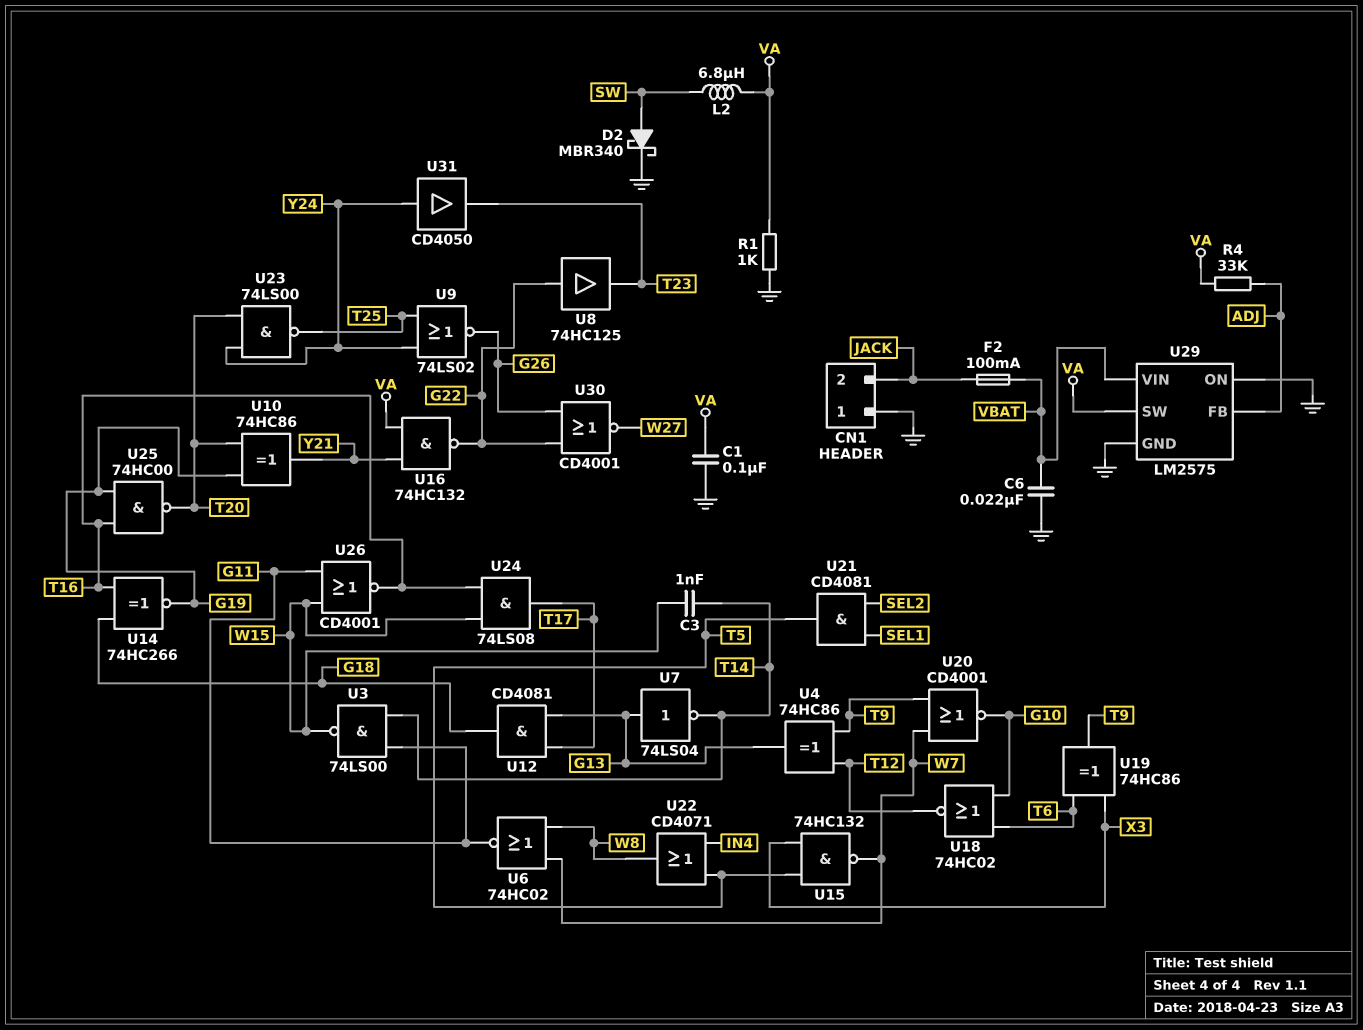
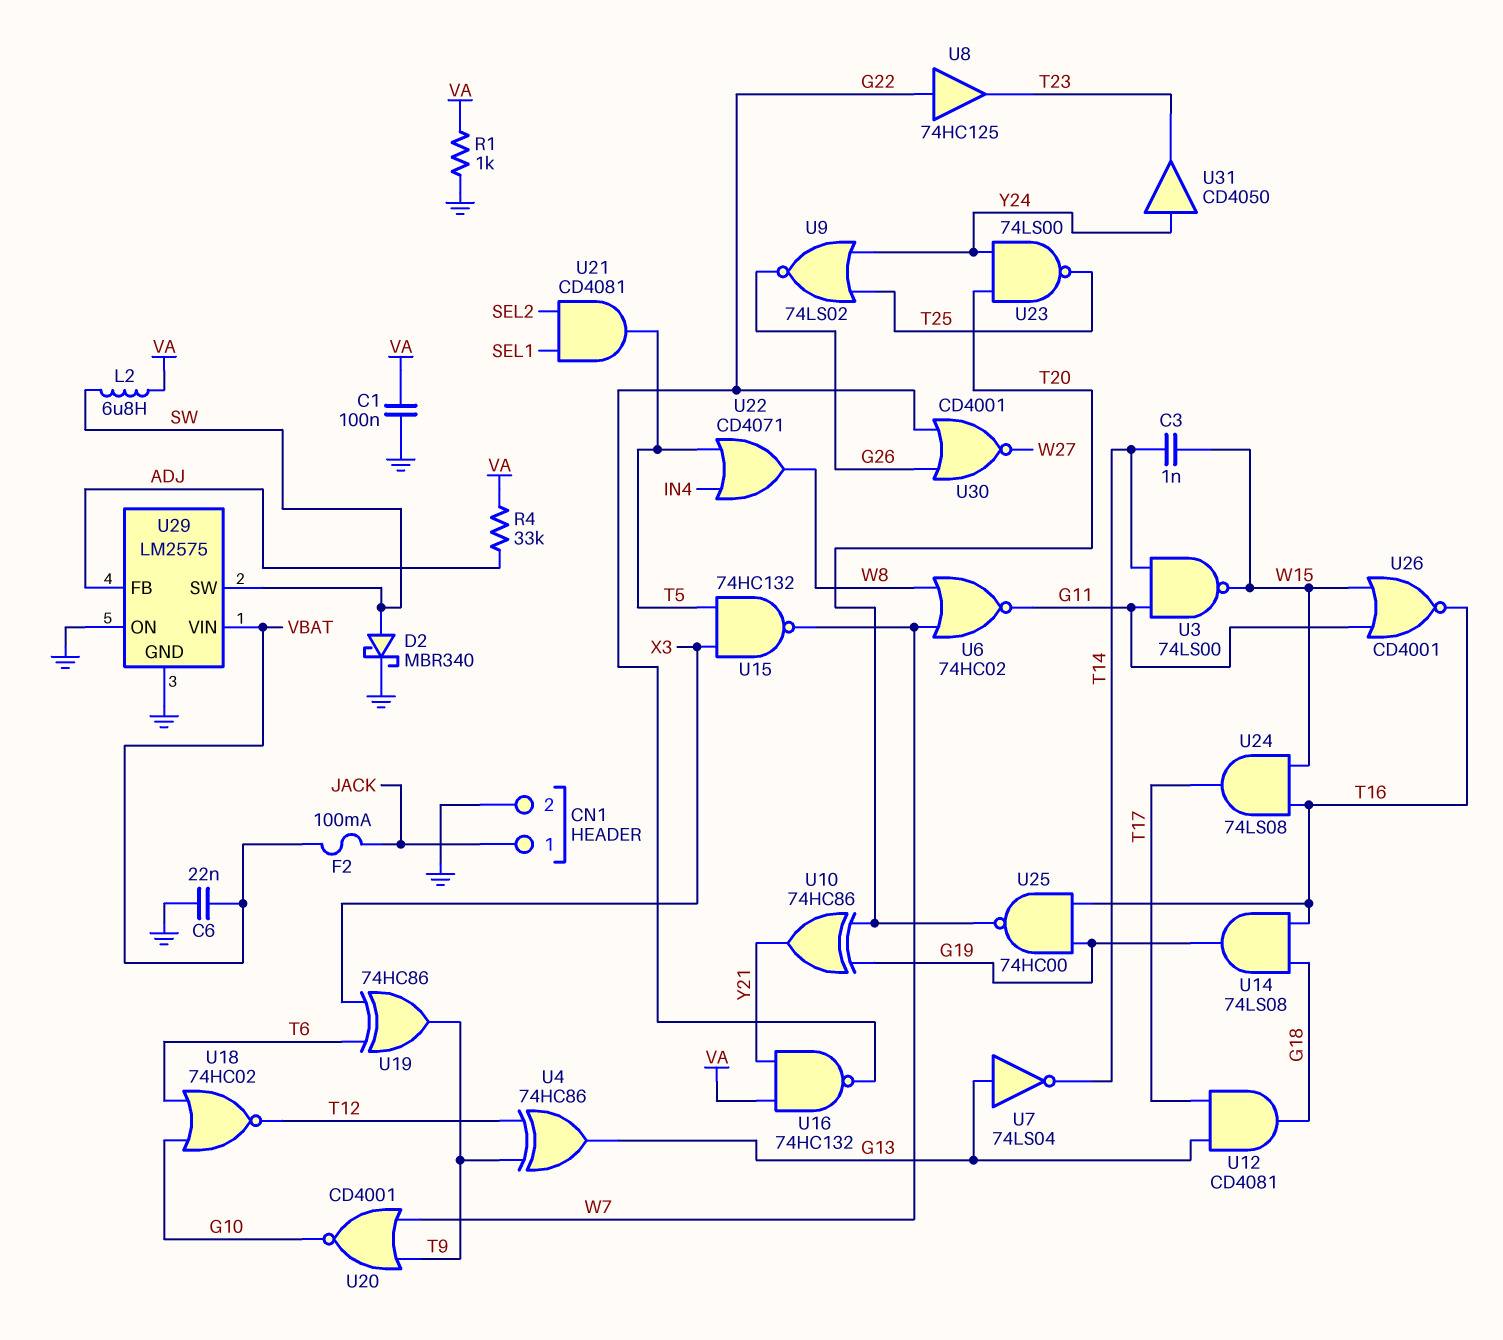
CN1 pin 1: GND -> JACK
CN1 pin 2: JACK -> GND
U14: XNOR 74HC266 (in G18, in T16, out G19) -> AND 74LS08 (in G18, in T16, out G19)
U29 pin SW: VA -> SW

